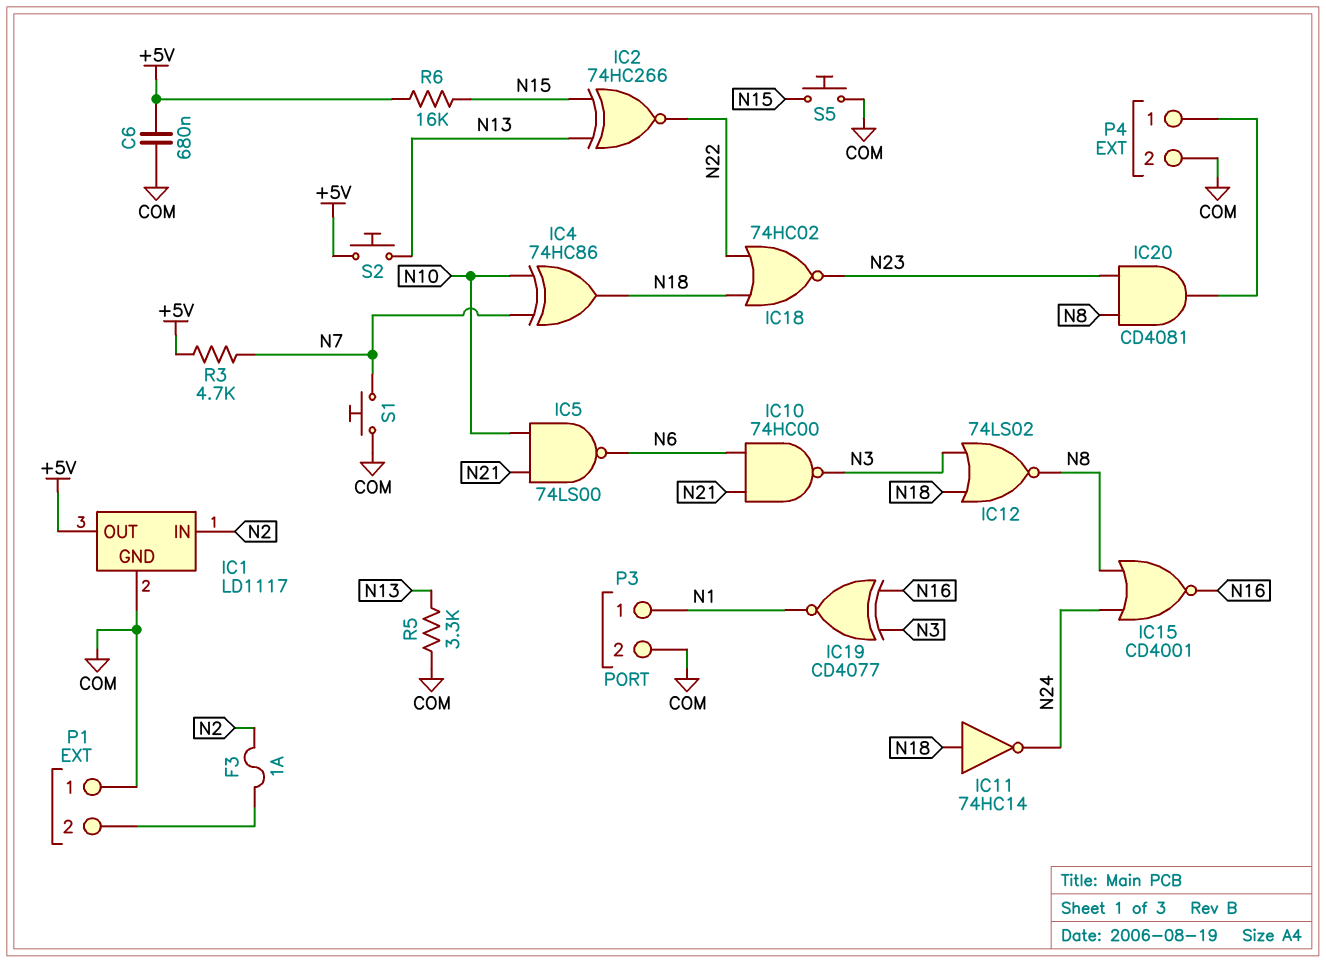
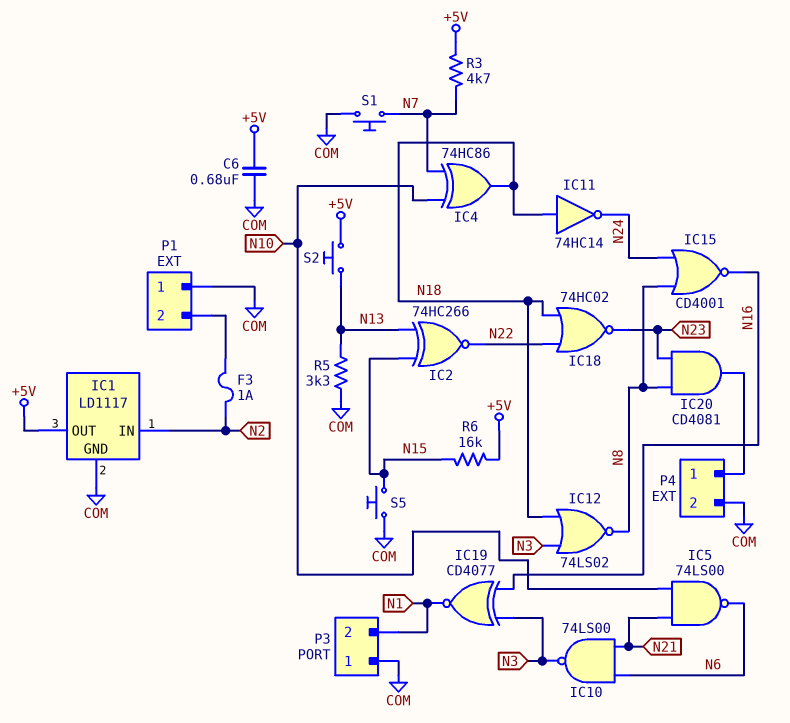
IC10: NAND 74HC00 (in N6, in N21, out N3) -> NAND 74LS00 (in N6, in N21, out N3)
P3 pin 1: N1 -> COM
P3 pin 2: COM -> N1

